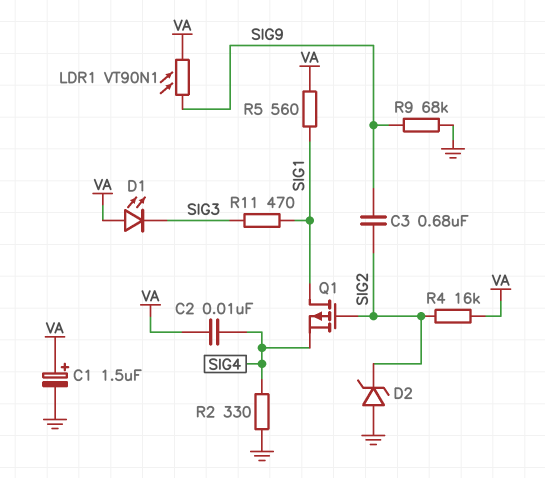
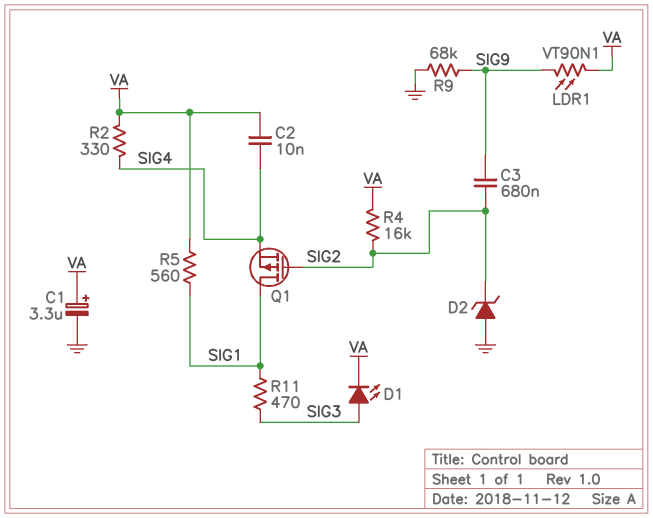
C1: 1.5uF (plus VA, minus GND) -> 3.3uF (plus VA, minus GND)
D1: LED (A VA, K SIG3) -> LED (A SIG3, K VA)
R2: 330 (GND, SIG4) -> 330 (SIG4, VA)

